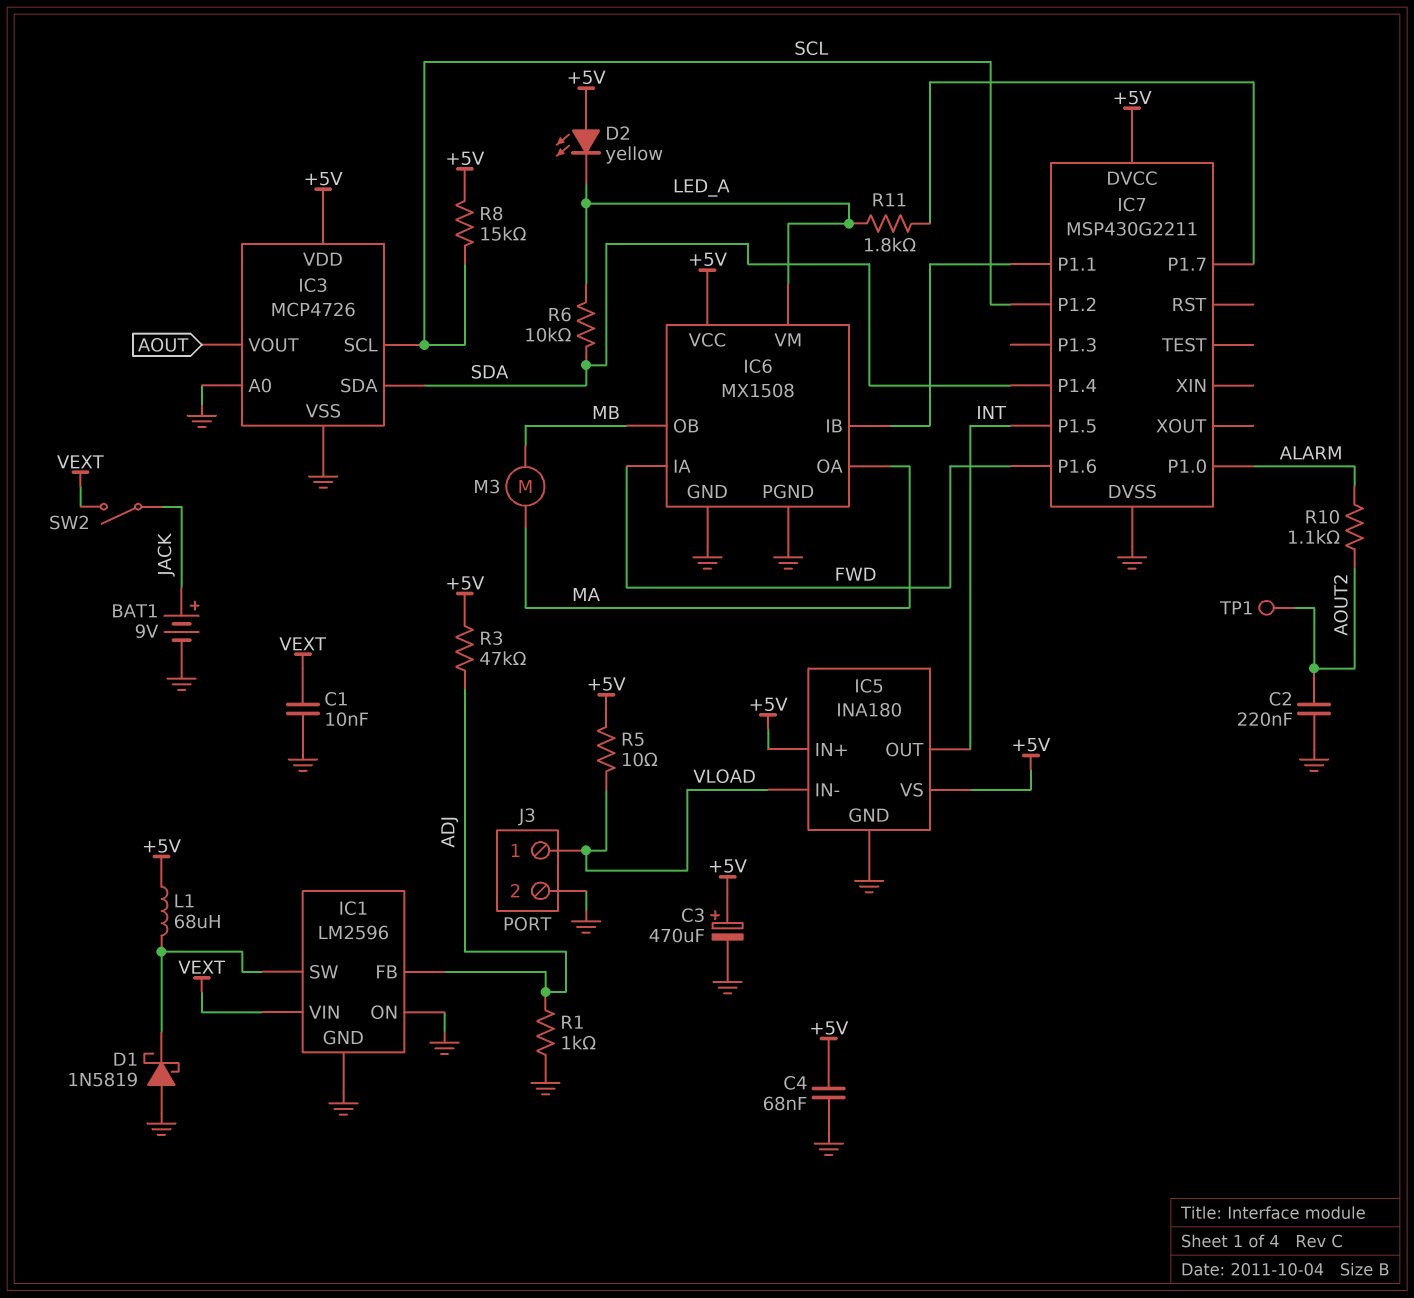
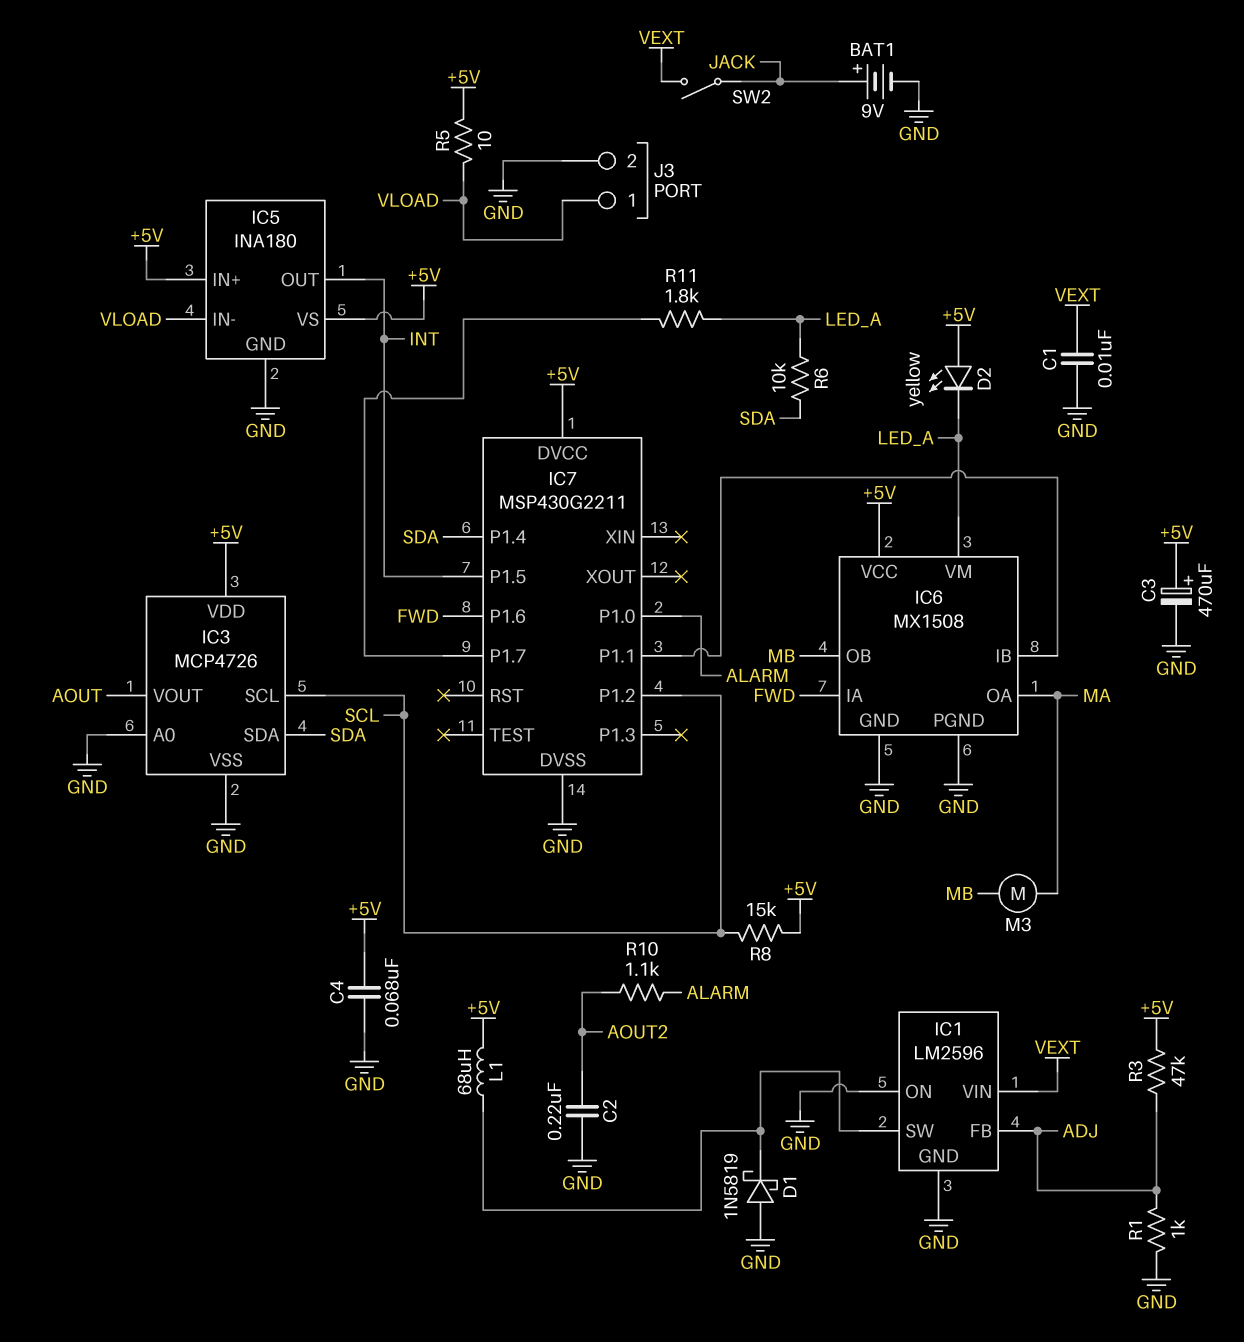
TP1: test point (AOUT2) -> none

